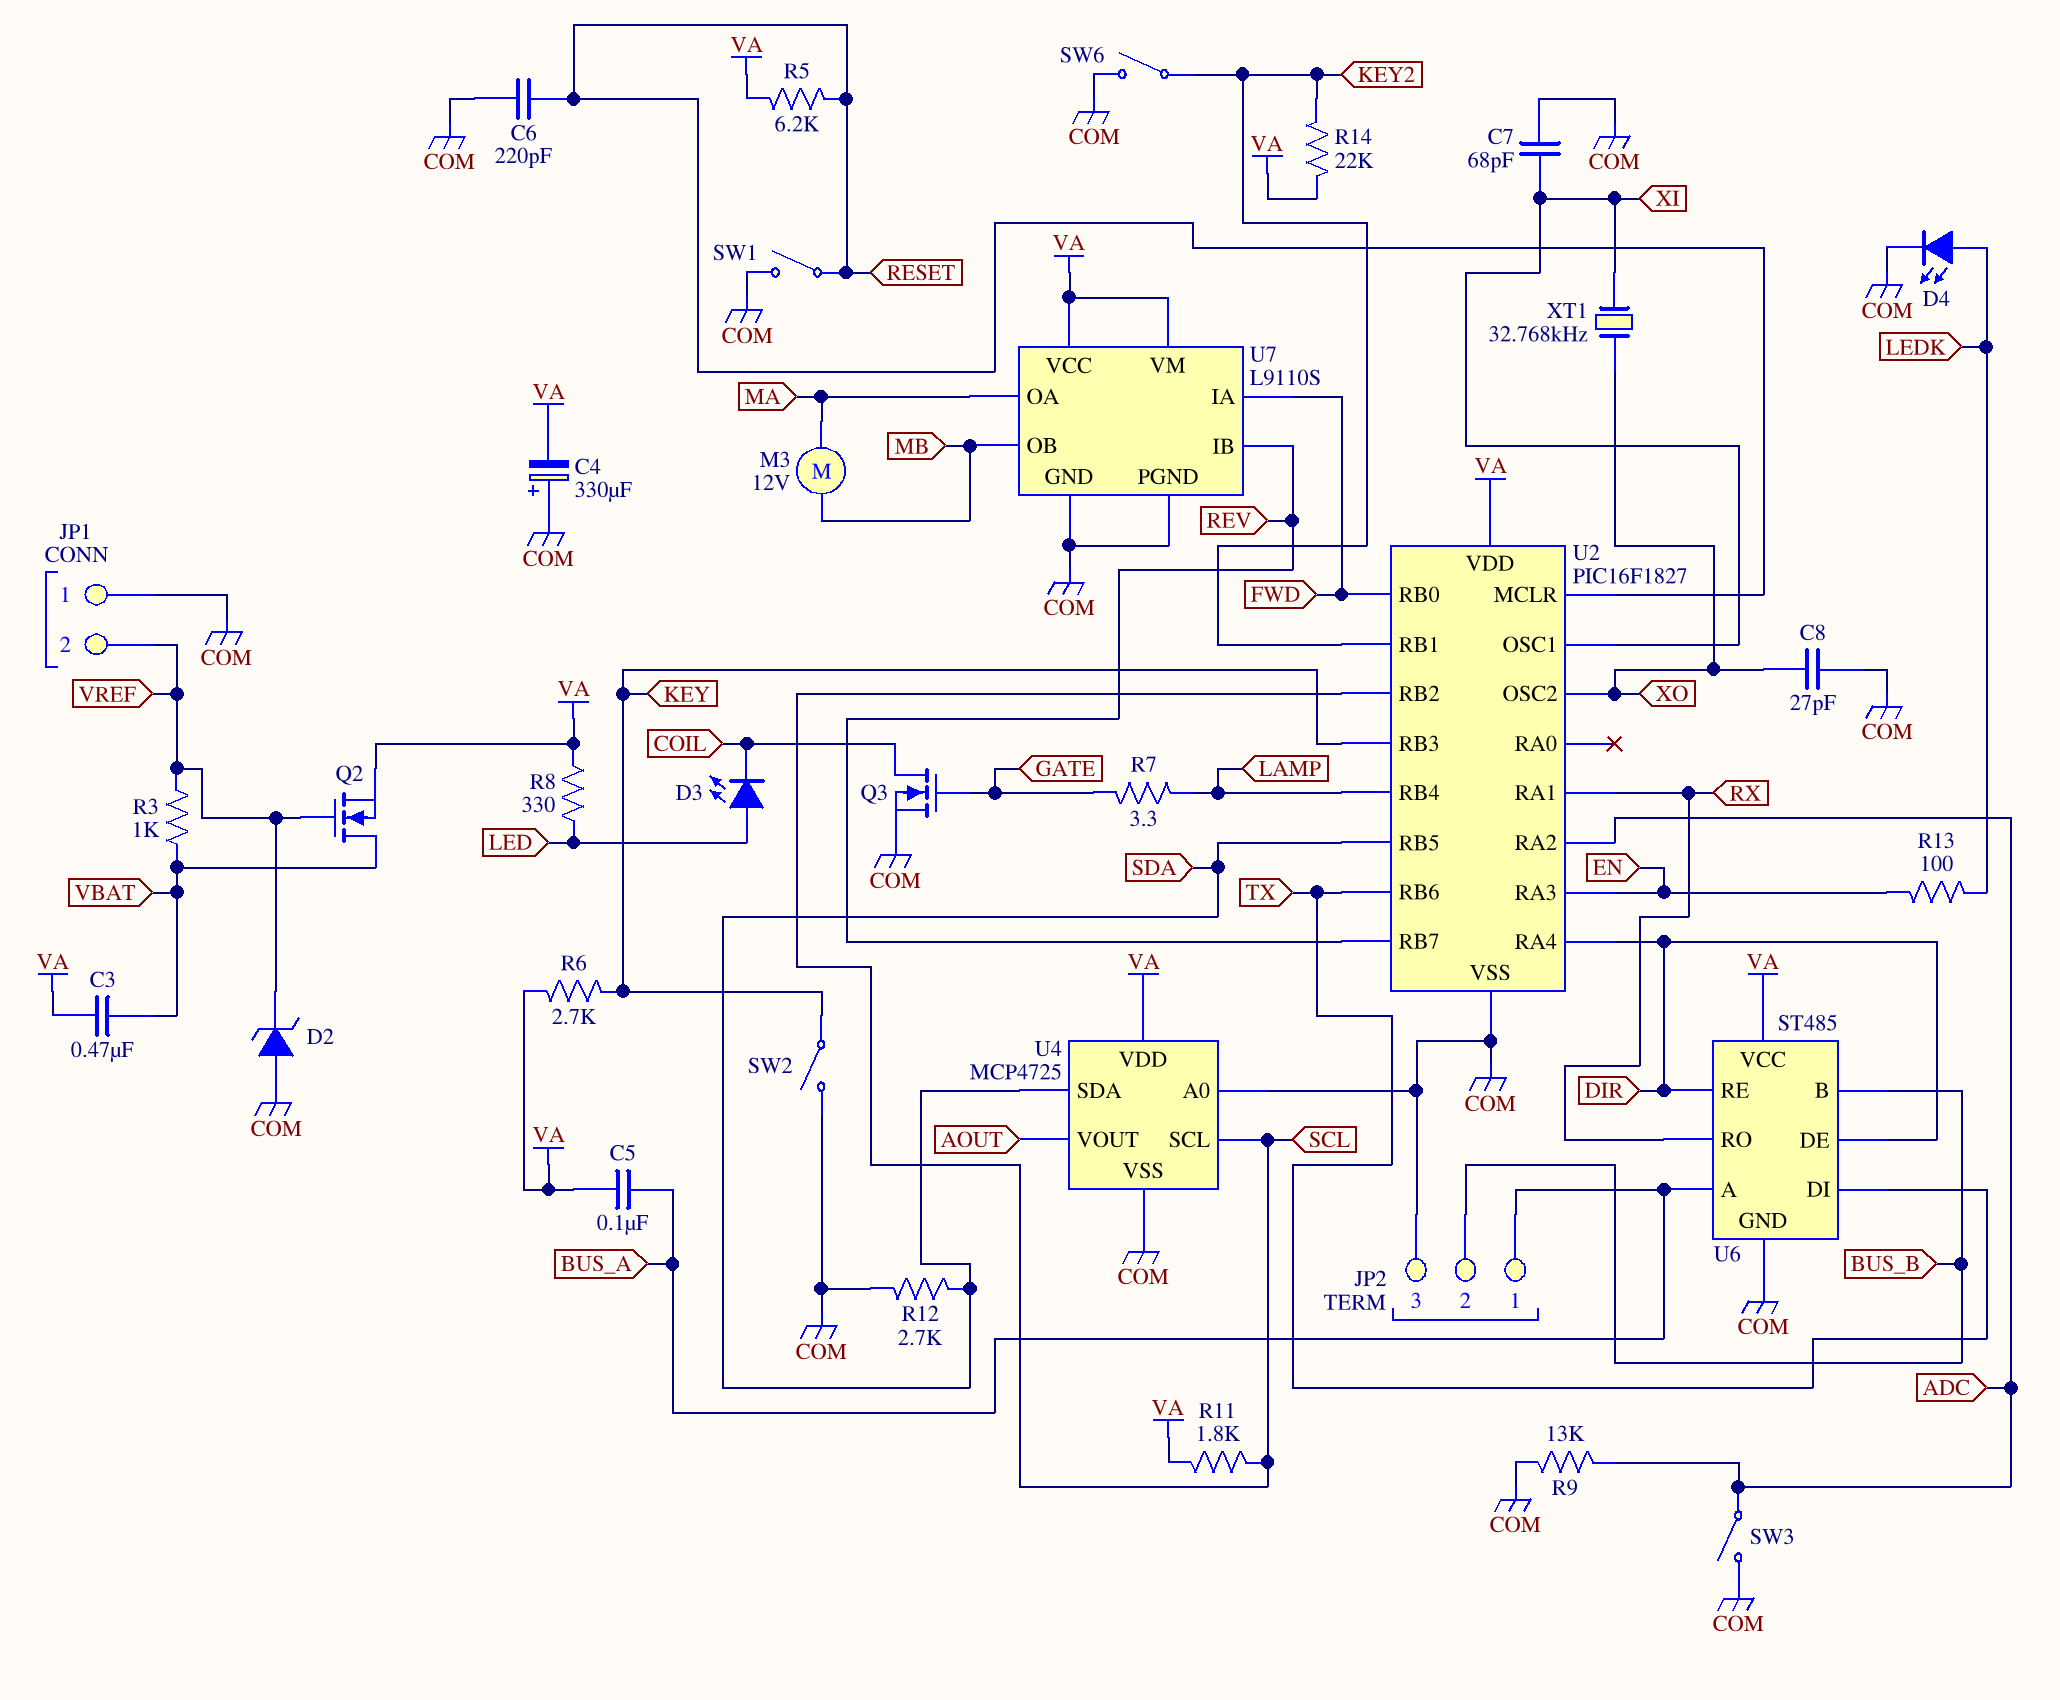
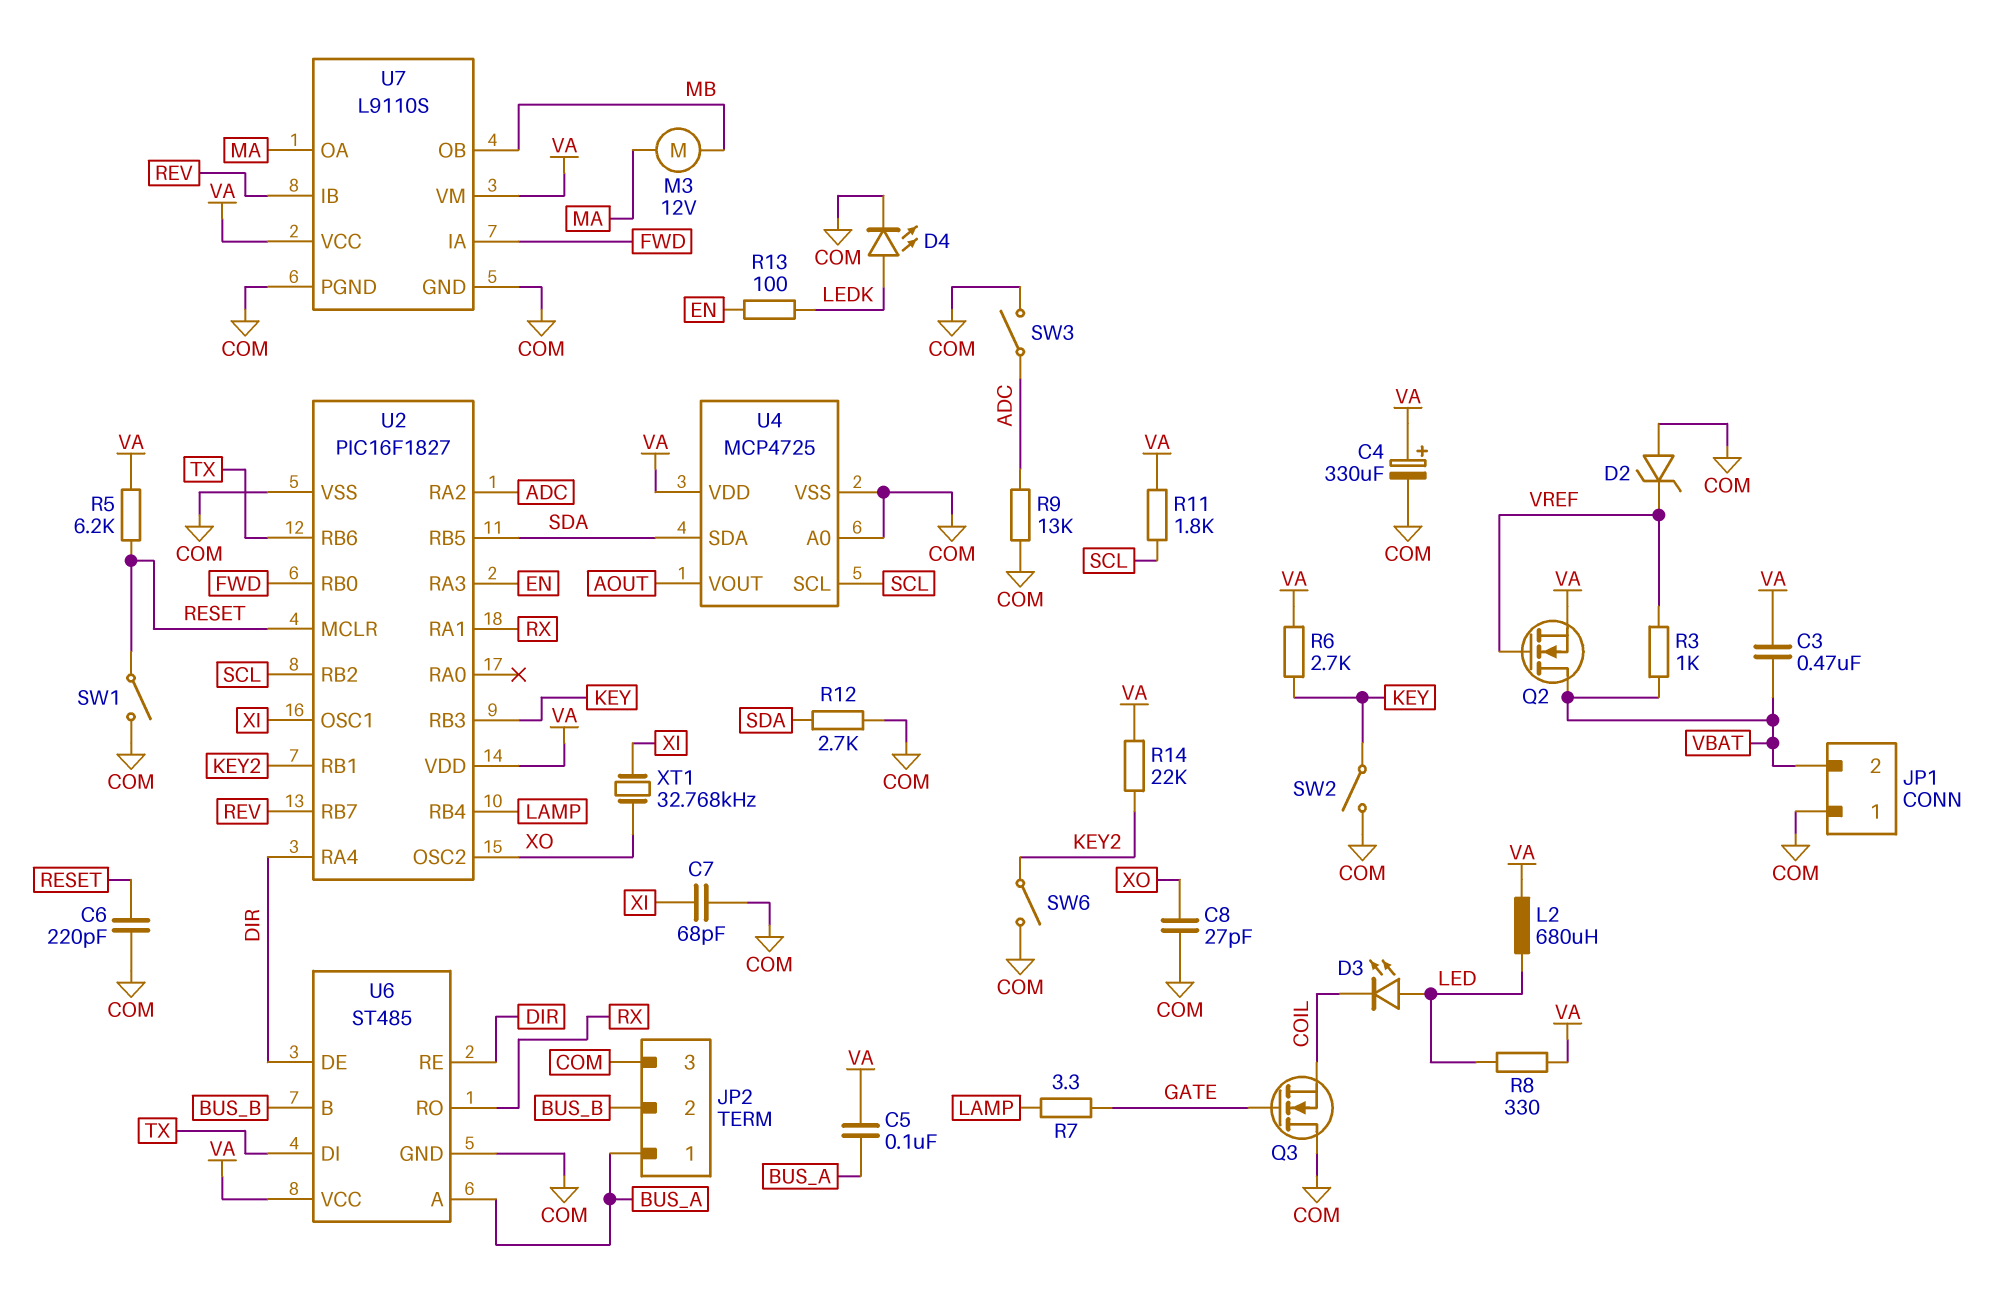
C4: 330uF (plus COM, minus VA) -> 330uF (plus VA, minus COM)
JP1 pin 2: VREF -> VBAT
L2: none -> 680uH (LED, VA)
Q3: NMOS (G GATE, D COIL, S COM) -> NMOS (G GATE, D COM, S COIL)

